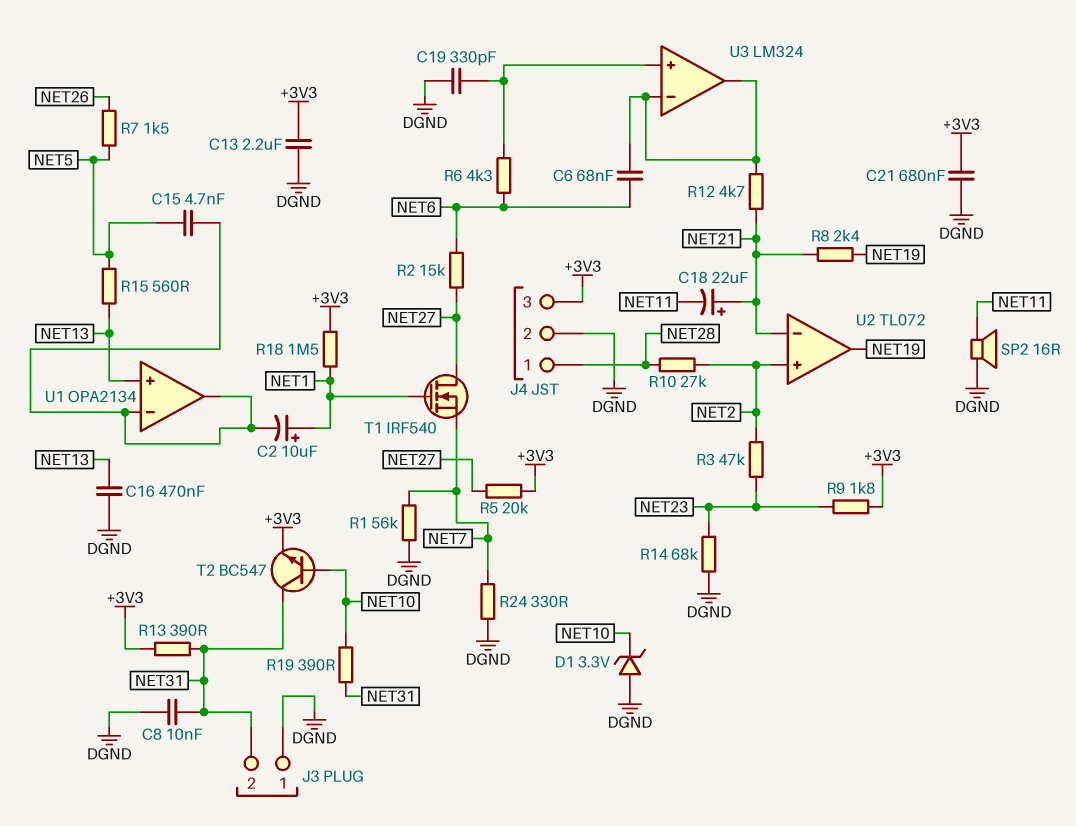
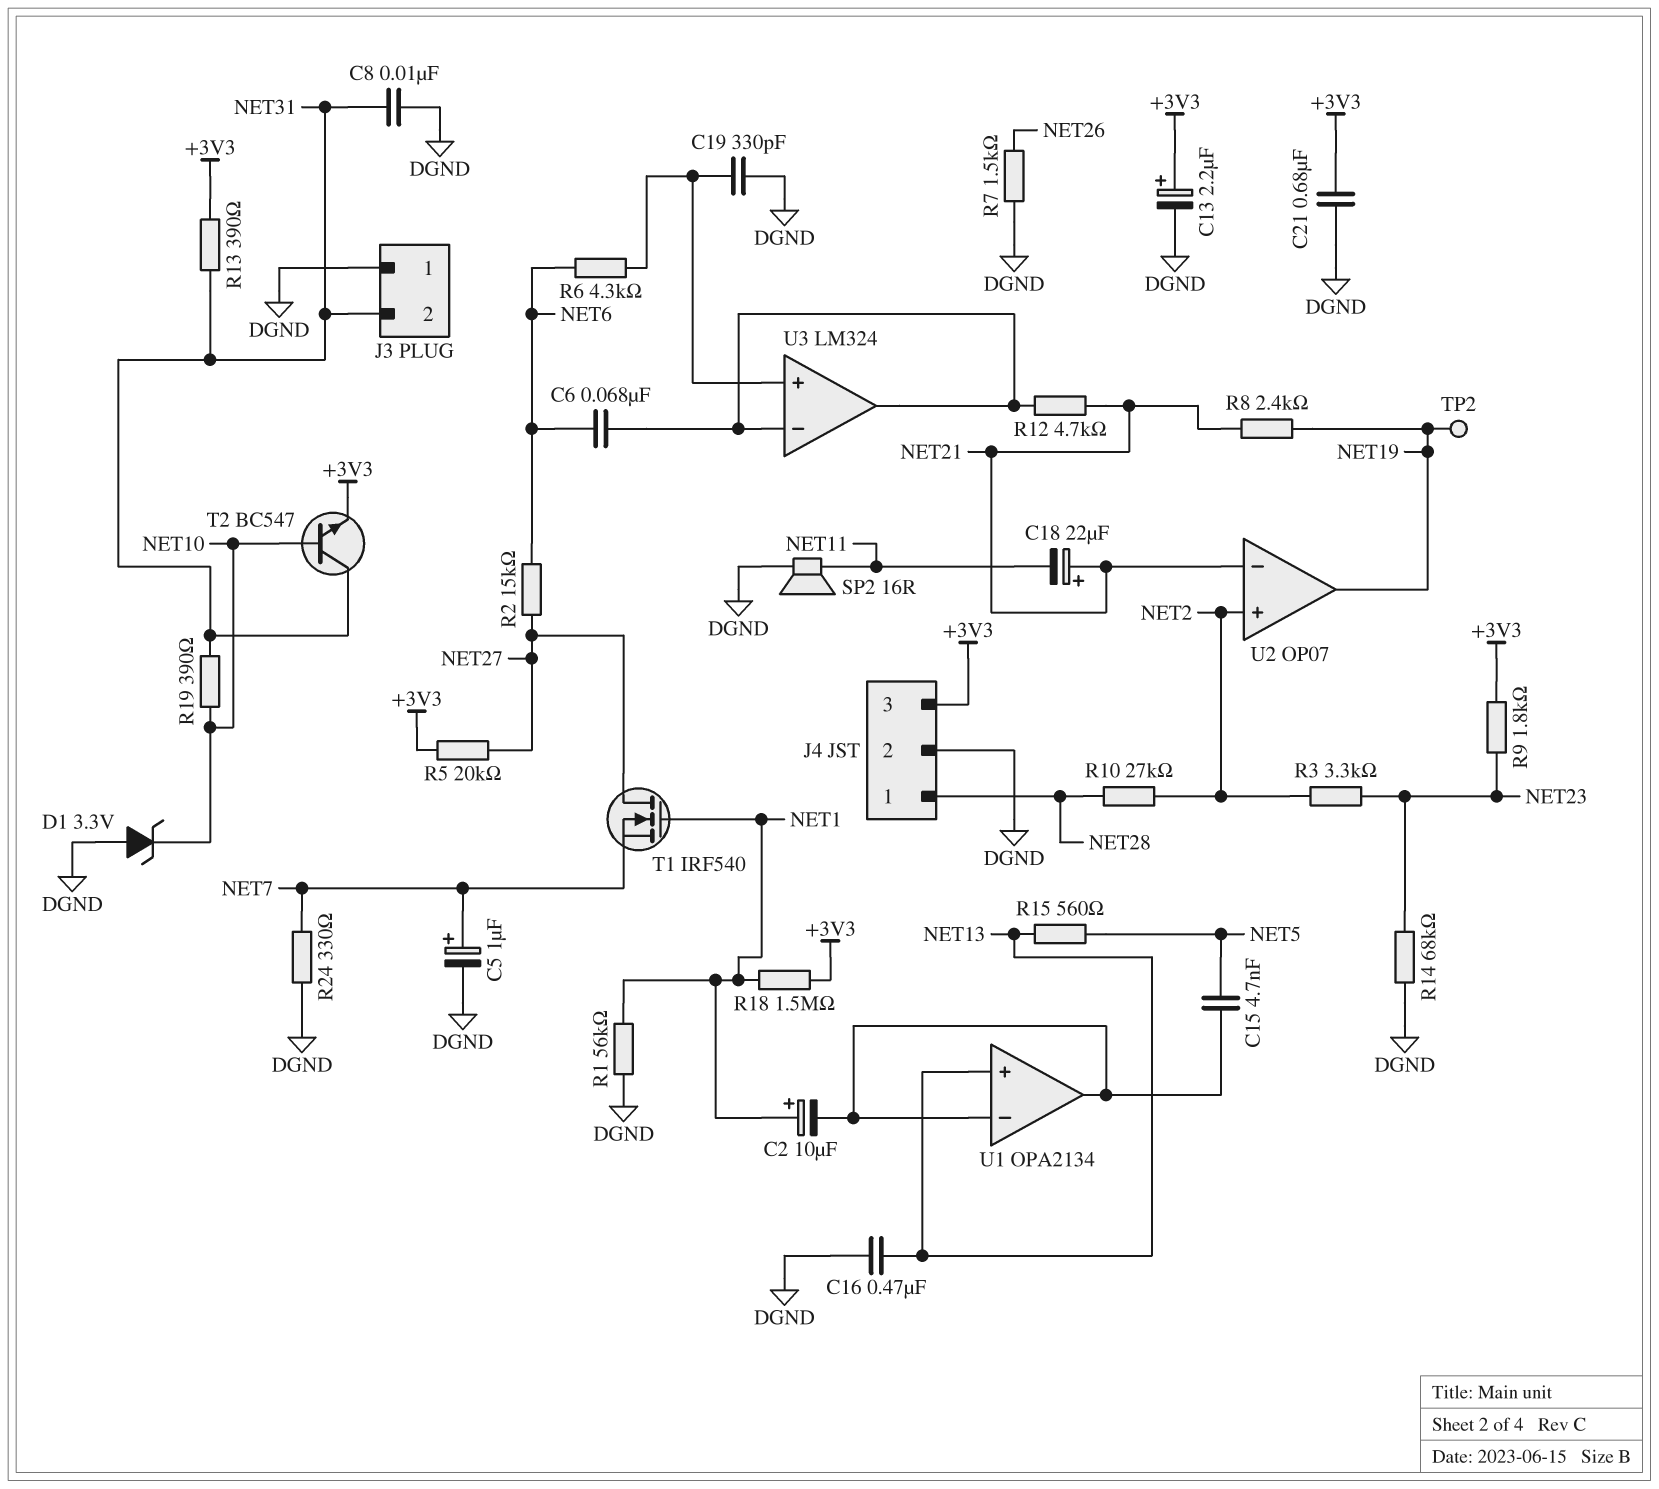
C5: none -> 1uF (plus NET7, minus DGND)
C13: 2.2uF (+3V3, DGND) -> 2.2uF (plus +3V3, minus DGND)
R1: 56k (DGND, NET7) -> 56k (DGND, NET1)
R3: 47k (NET2, NET23) -> 3.3k (NET2, NET23)
R7: 1.5k (NET5, NET26) -> 1.5k (DGND, NET26)
TP2: none -> test point (NET19)
U2: TL072 -> OP07

